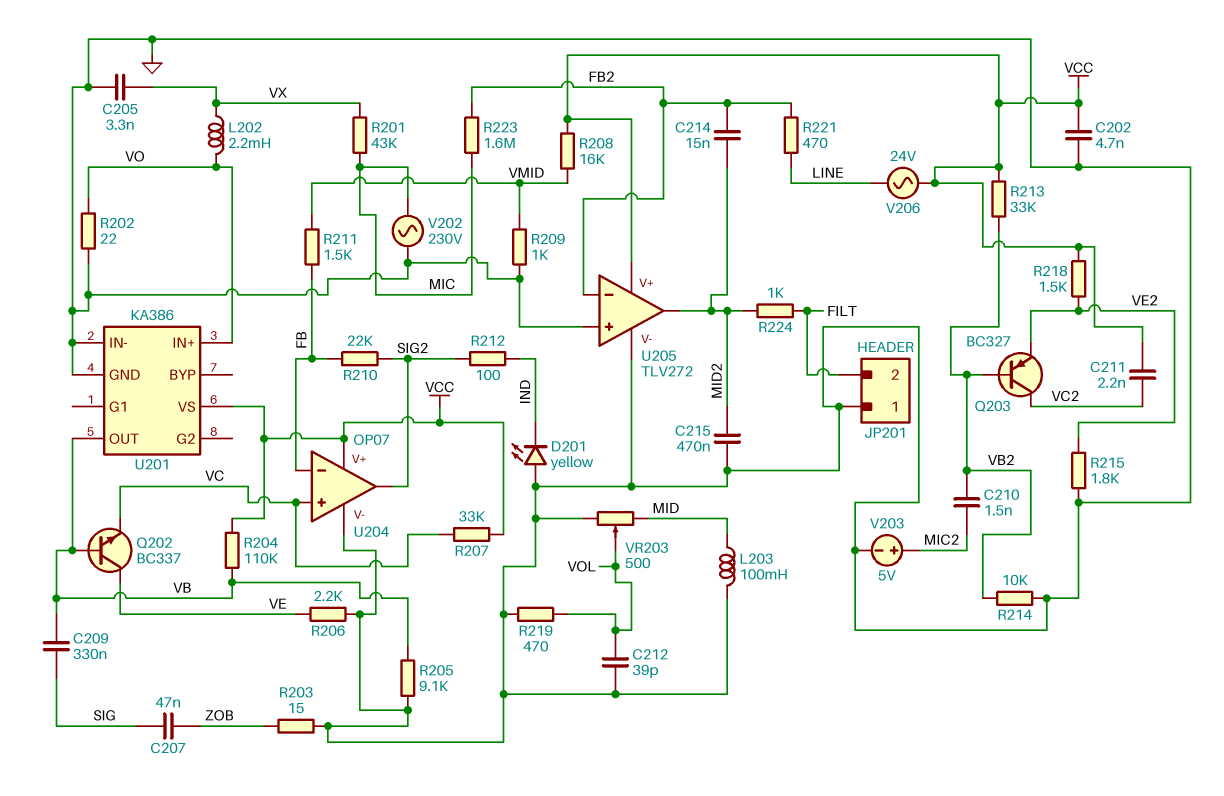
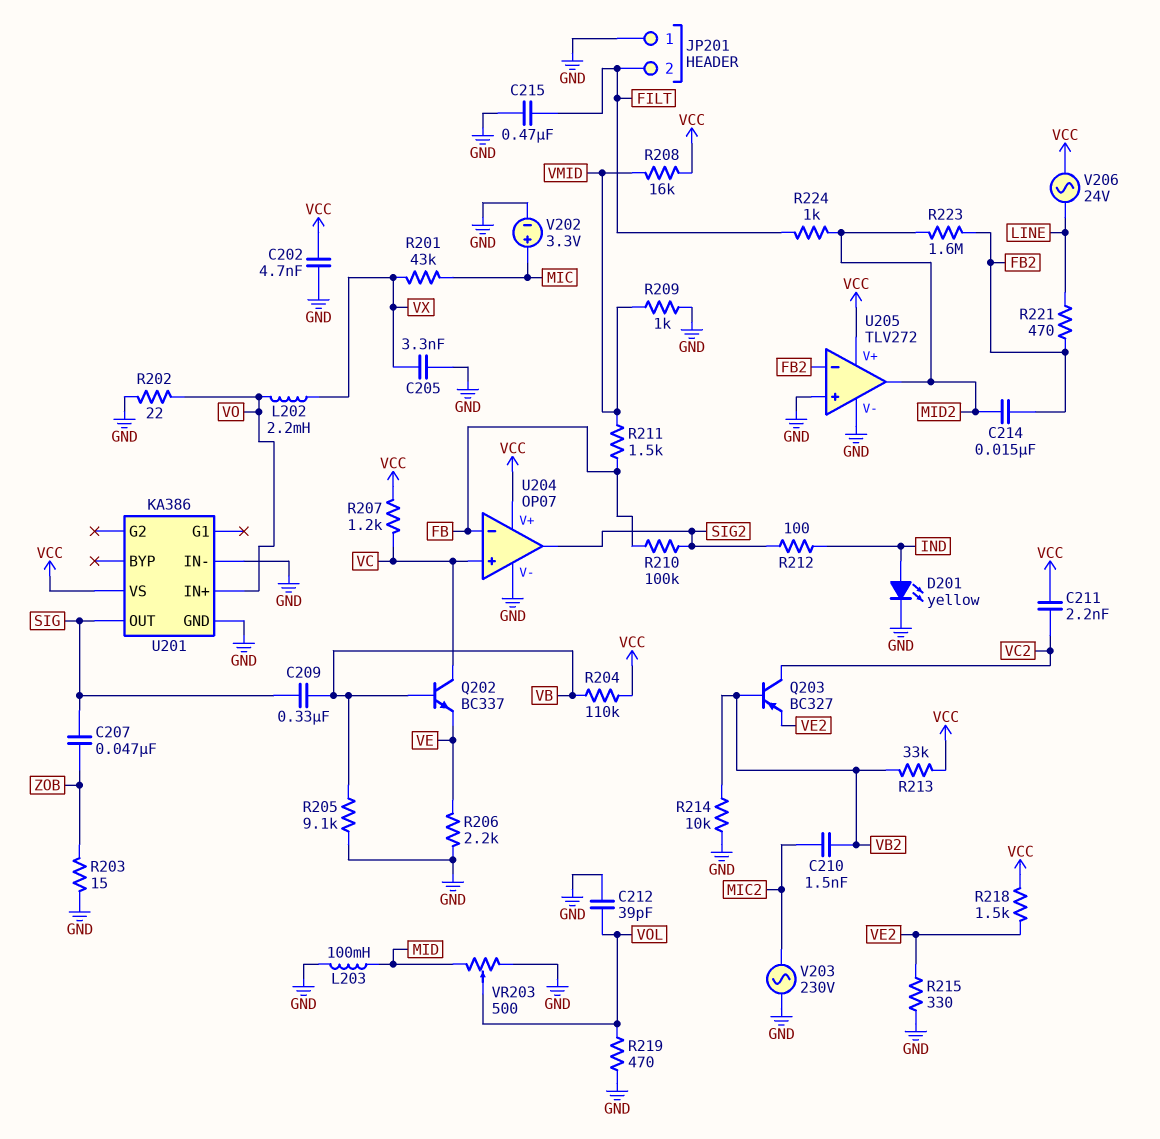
C215: 470nF (GND, MID2) -> 470nF (FILT, GND)
D201: LED yellow (A GND, K IND) -> LED yellow (A IND, K GND)
Q202: NPN BC337 (B VB, C VE, E VC) -> NPN BC337 (B VB, C VC, E VE)
R207: 33k (VC, VCC) -> 1.2k (VC, VCC)
R210: 22k (FB, SIG2) -> 100k (FB, SIG2)
R215: 1.8k (GND, VE2) -> 330 (GND, VE2)
R223: 1.6M (FB2, MIC) -> 1.6M (FB2, MID2)
U201 pin OUT: VB -> SIG
V202: AC 230V (GND, MIC) -> 3.3V (plus MIC, minus GND)
V203: 5V (plus MIC2, minus GND) -> AC 230V (GND, MIC2)

